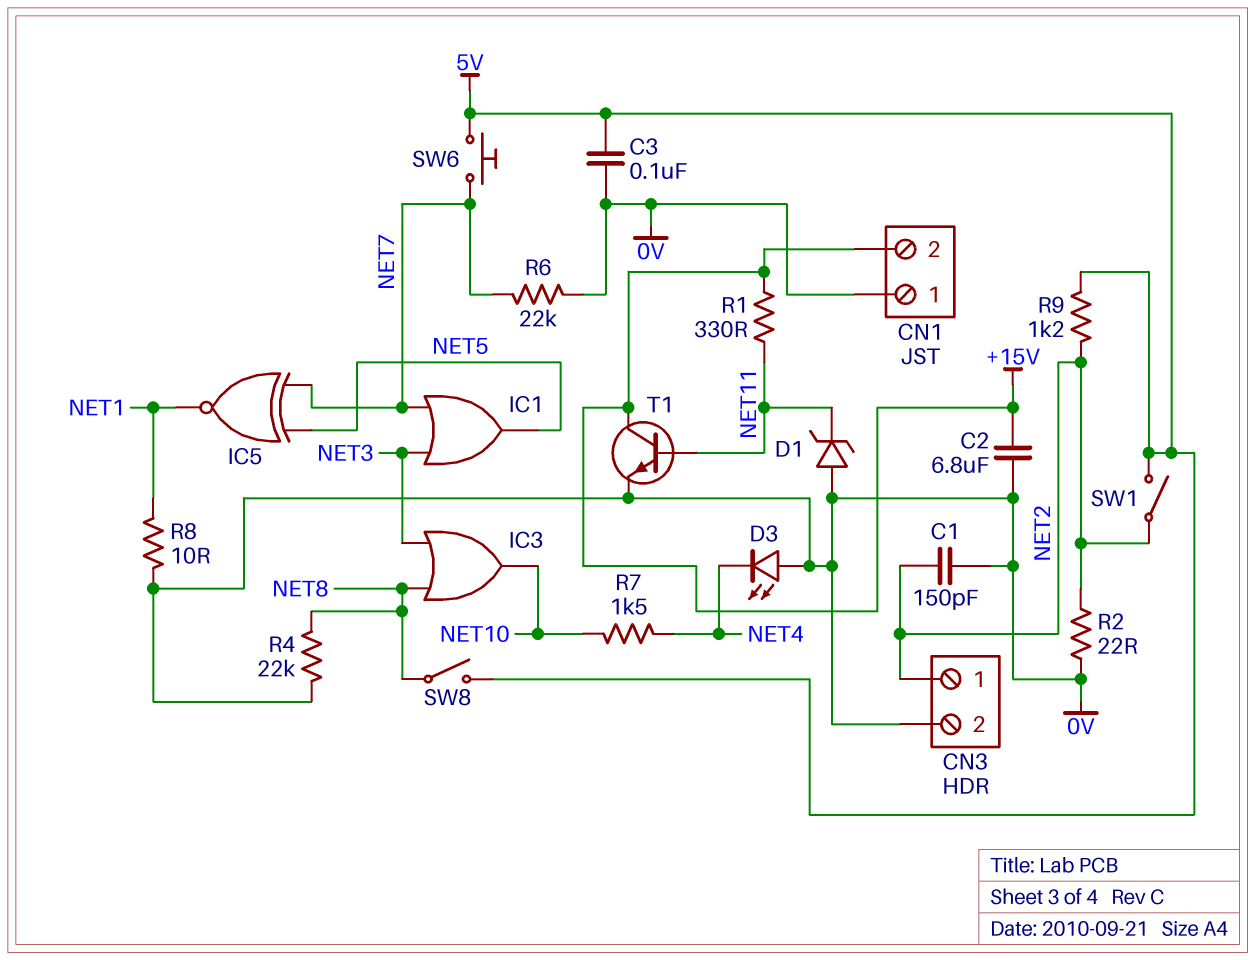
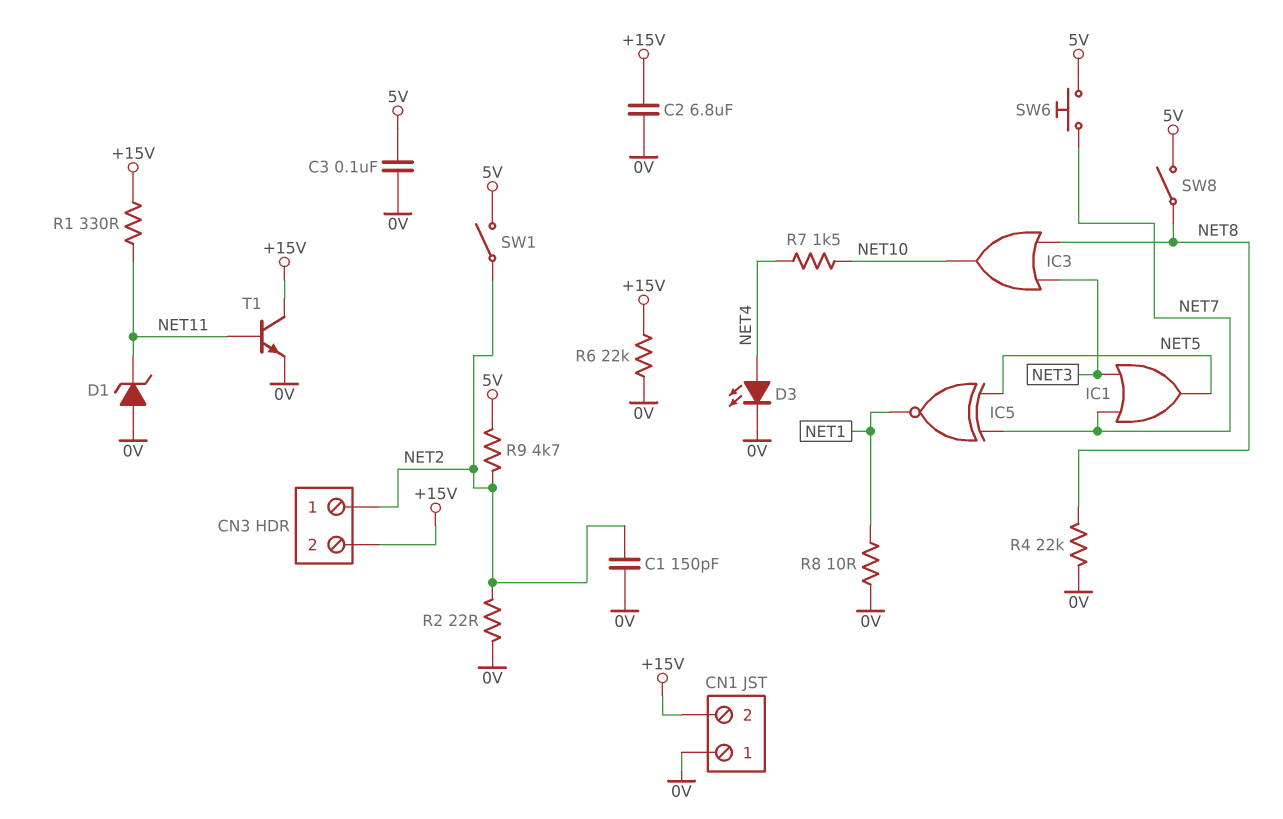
CN3 pin 2: 0V -> +15V
D3: LED (A 0V, K NET4) -> LED (A NET4, K 0V)
R6: 22k (0V, NET7) -> 22k (+15V, 0V)
R9: 1.2k (5V, NET2) -> 4.7k (5V, NET2)

